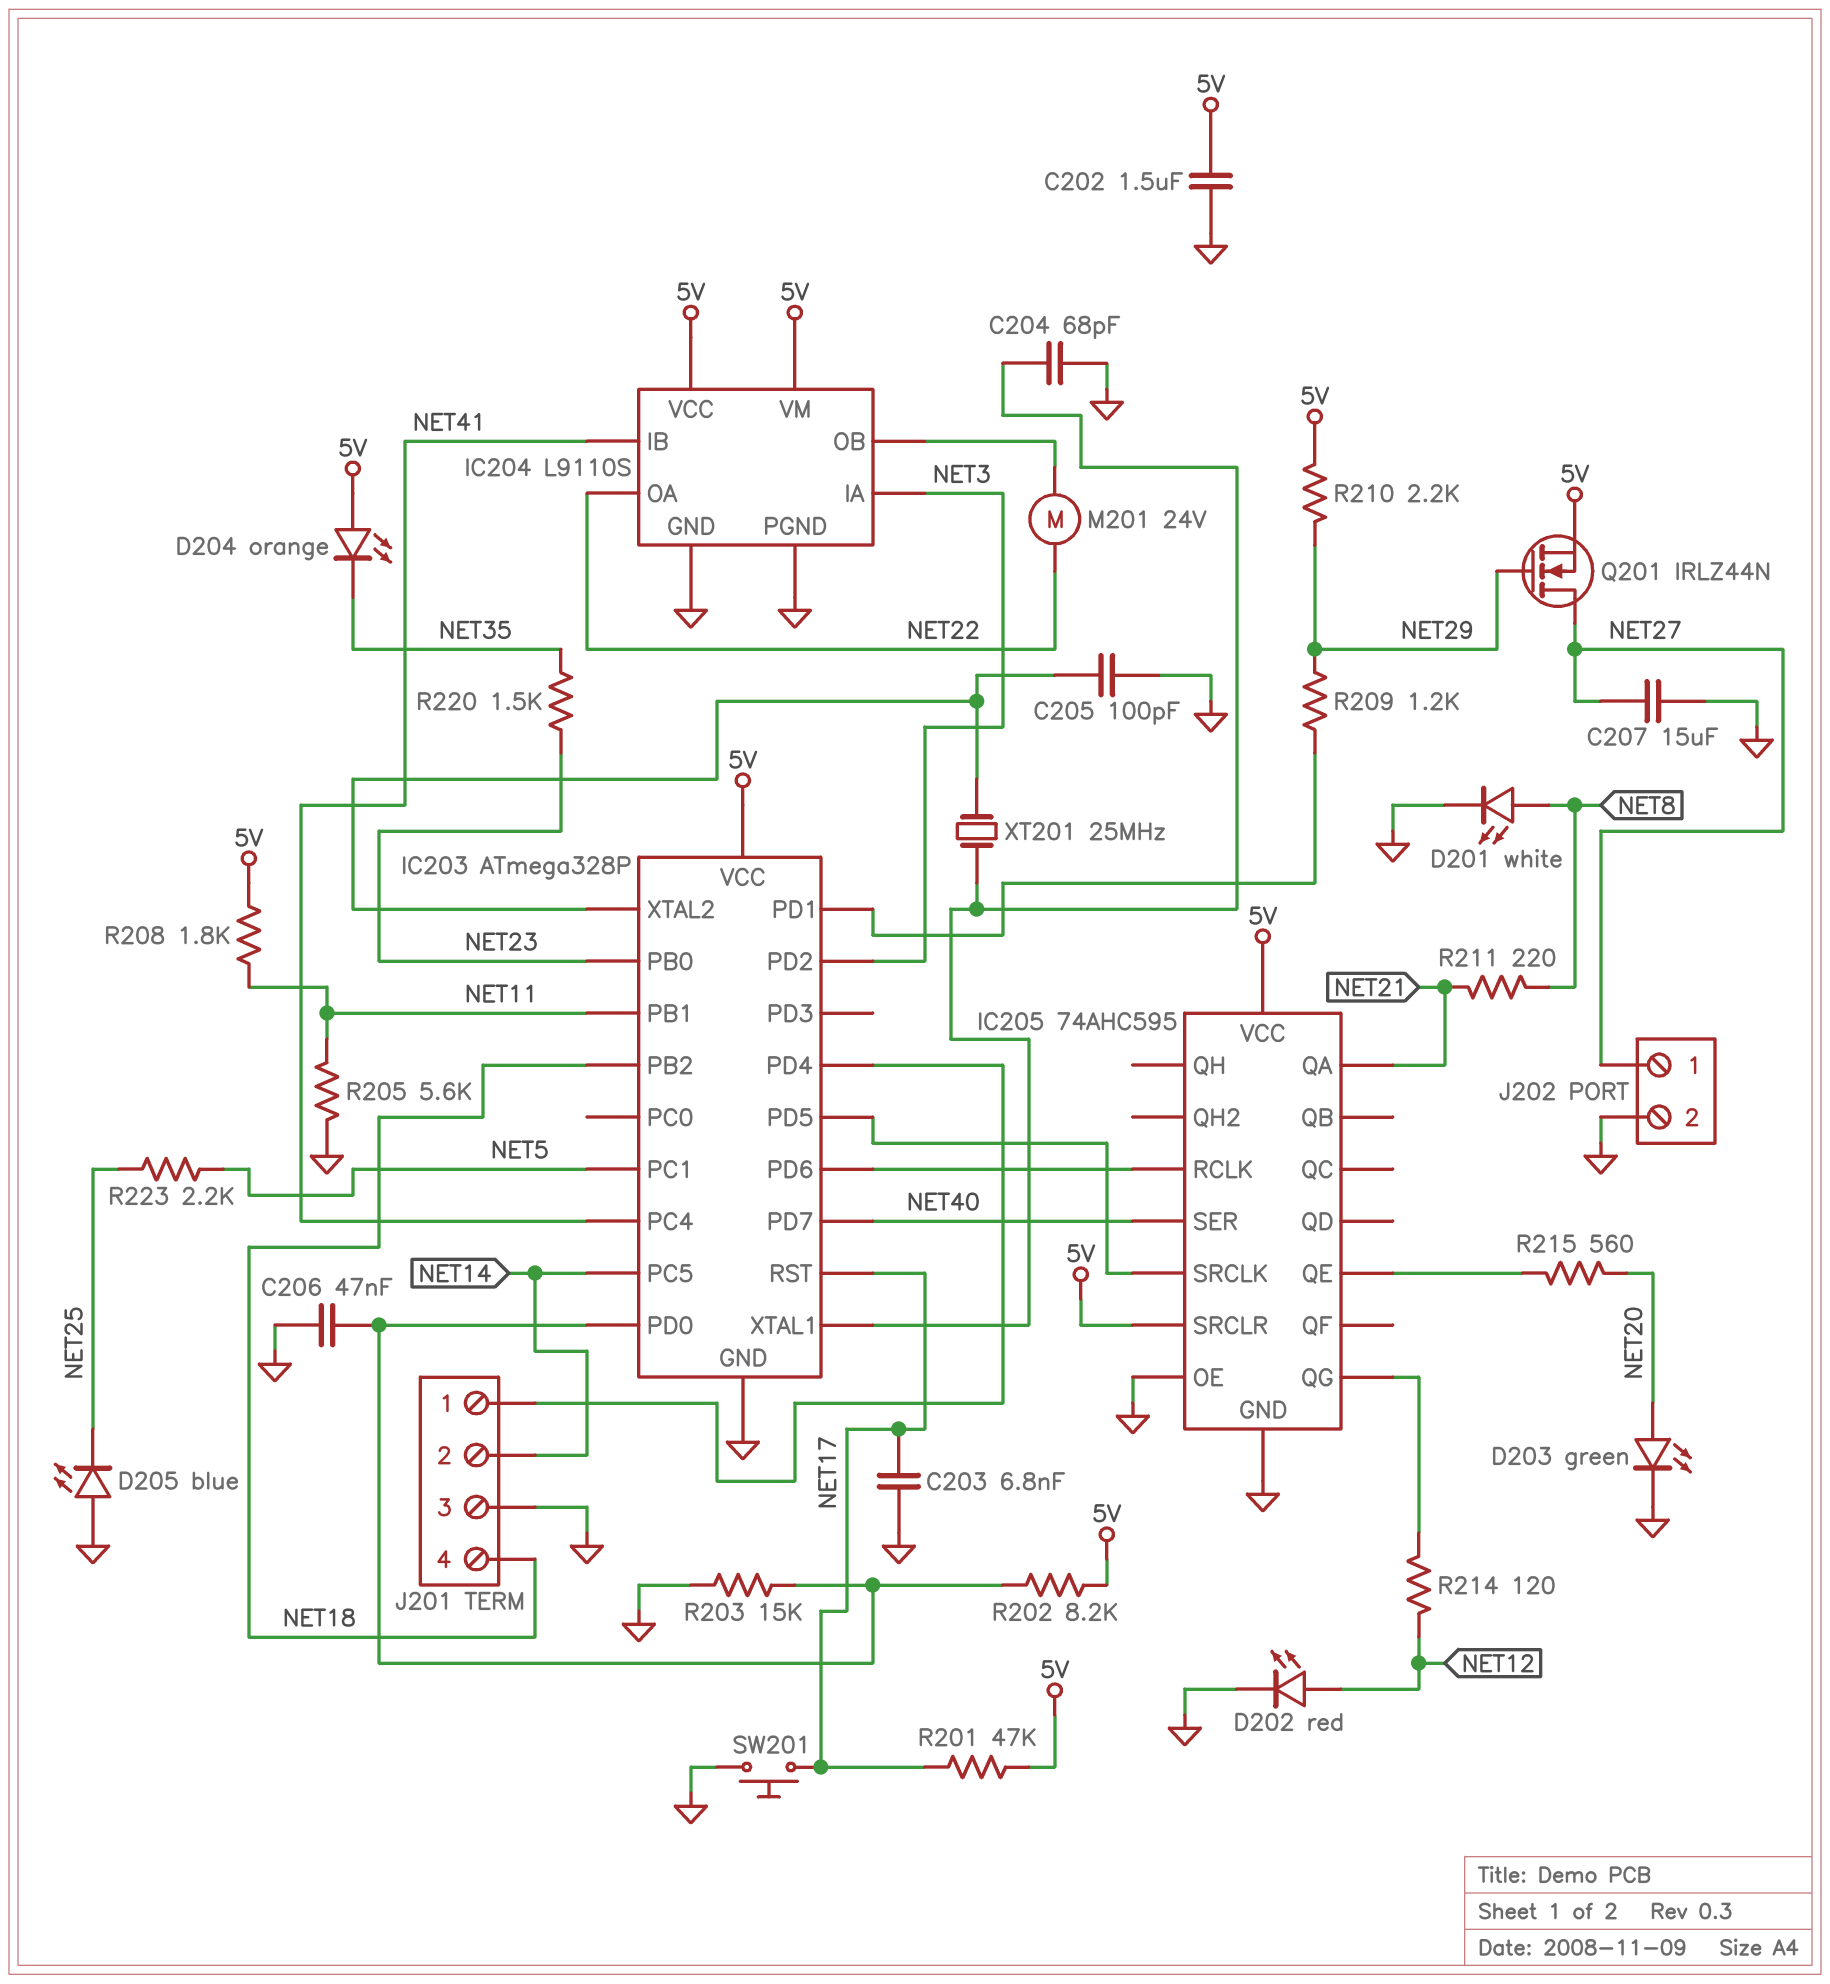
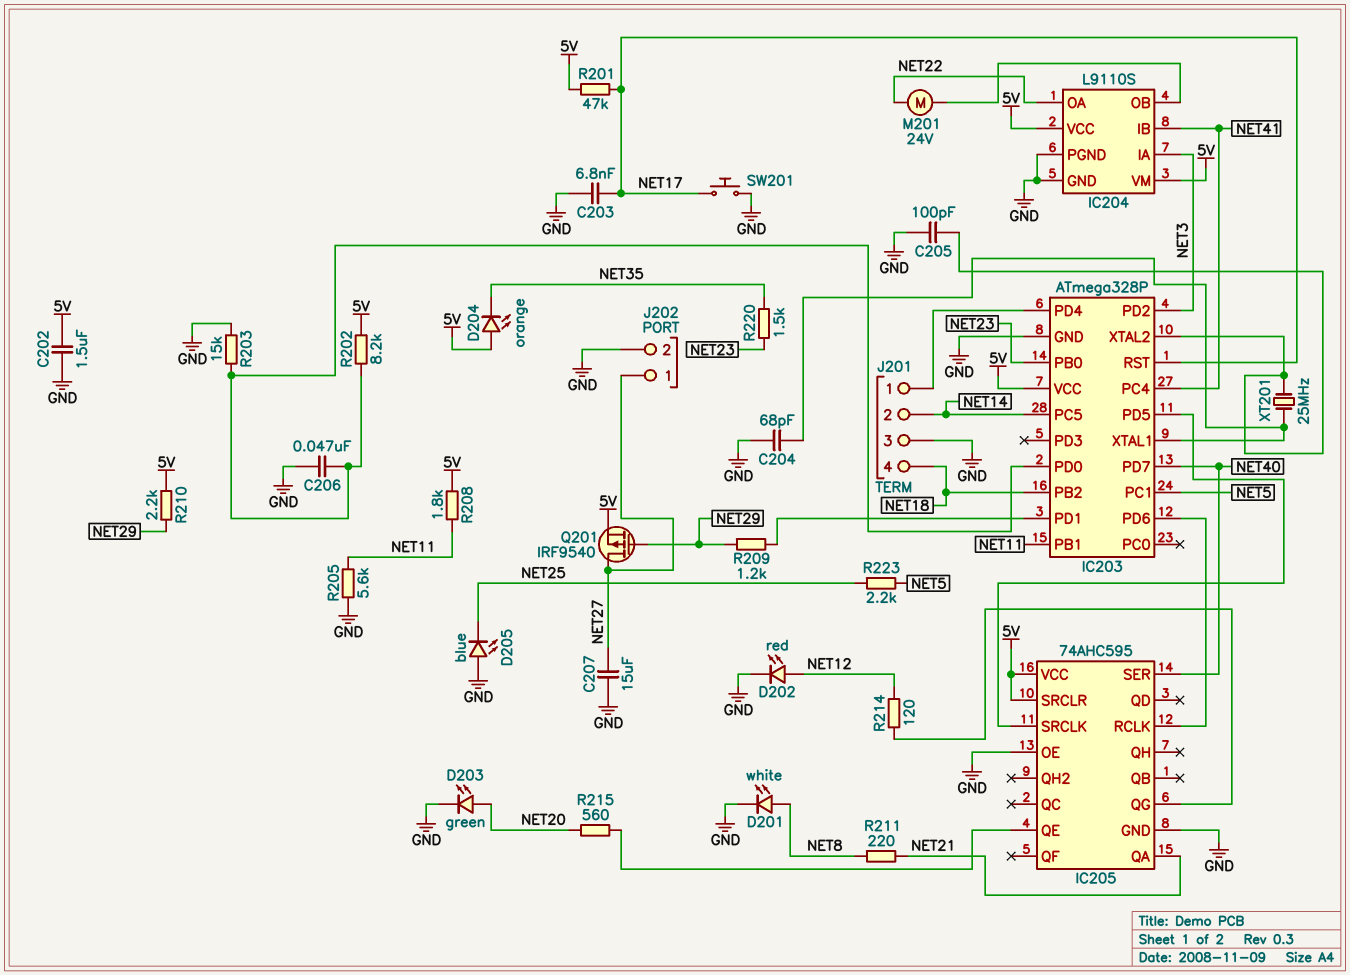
Q201: NMOS IRLZ44N (G NET29, D NET27, S 5V) -> PMOS IRF9540 (G NET29, D NET27, S 5V)

